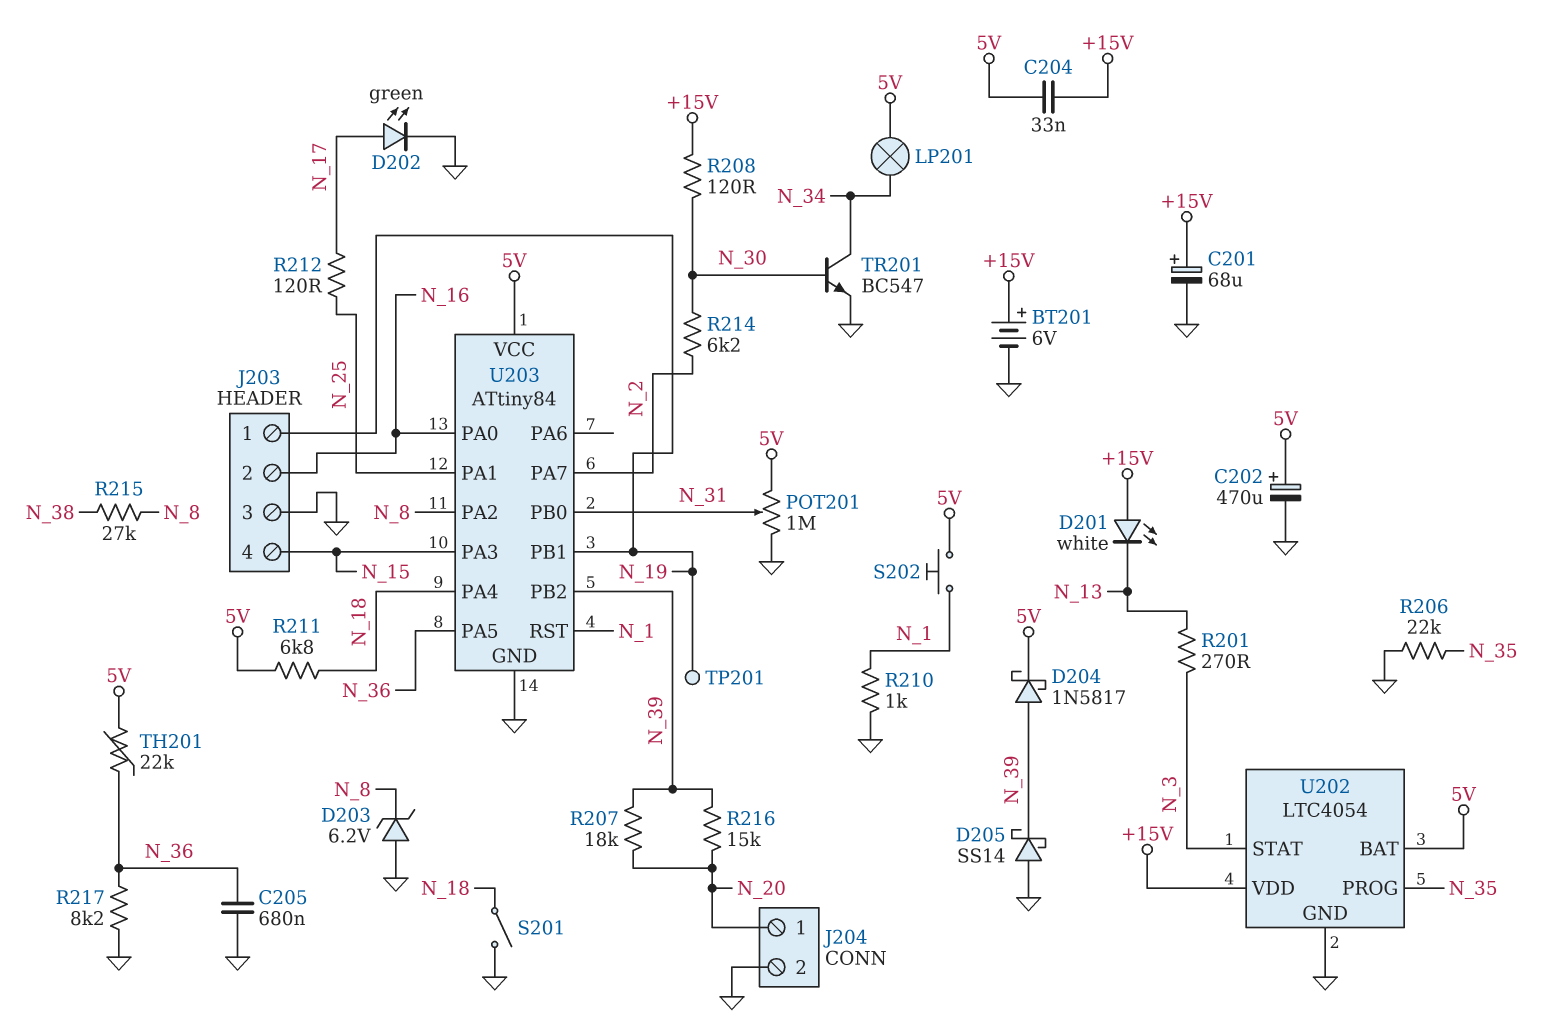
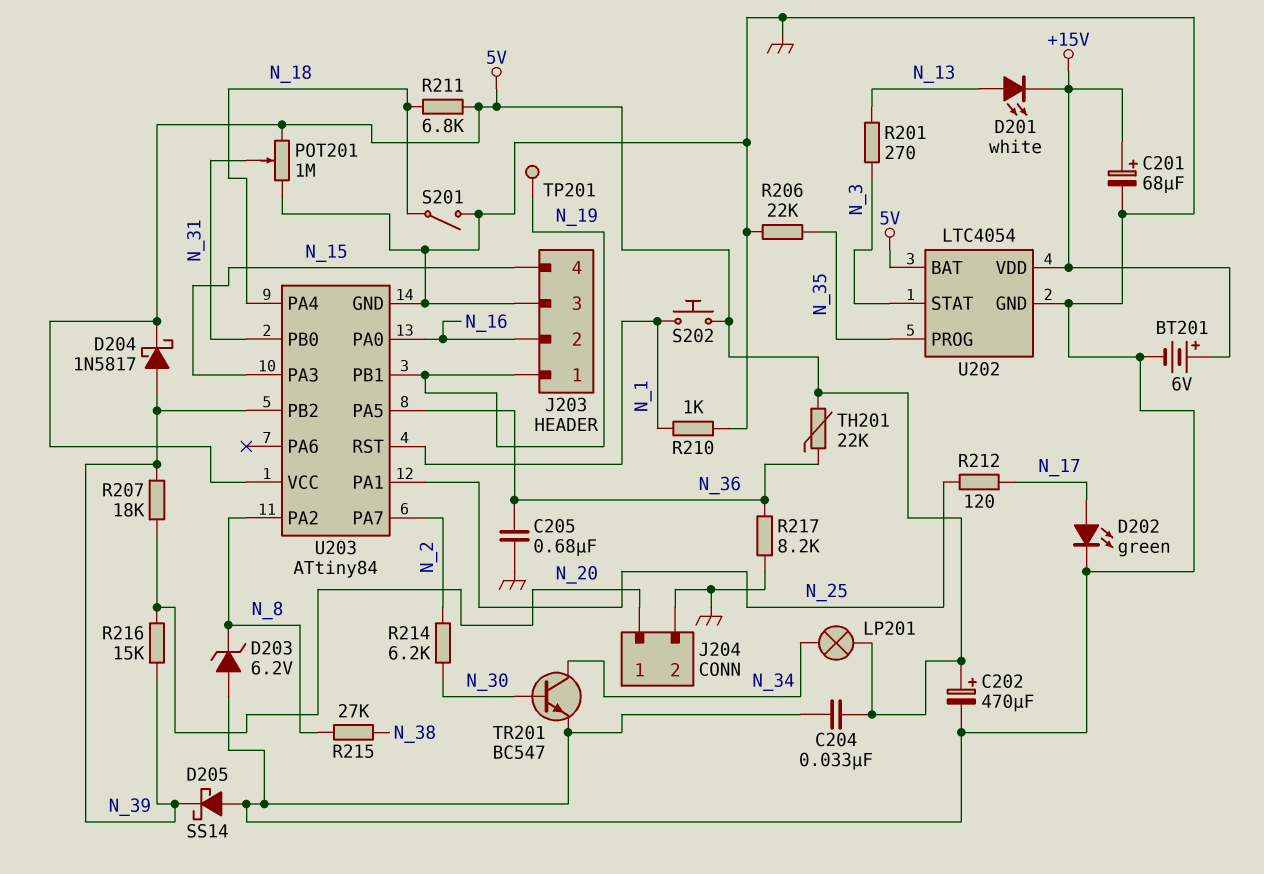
C204: 33nF (+15V, 5V) -> 33nF (5V, GND)
D201: LED white (A +15V, K N_13) -> LED white (A N_13, K +15V)
R208: 120 (+15V, N_30) -> none

